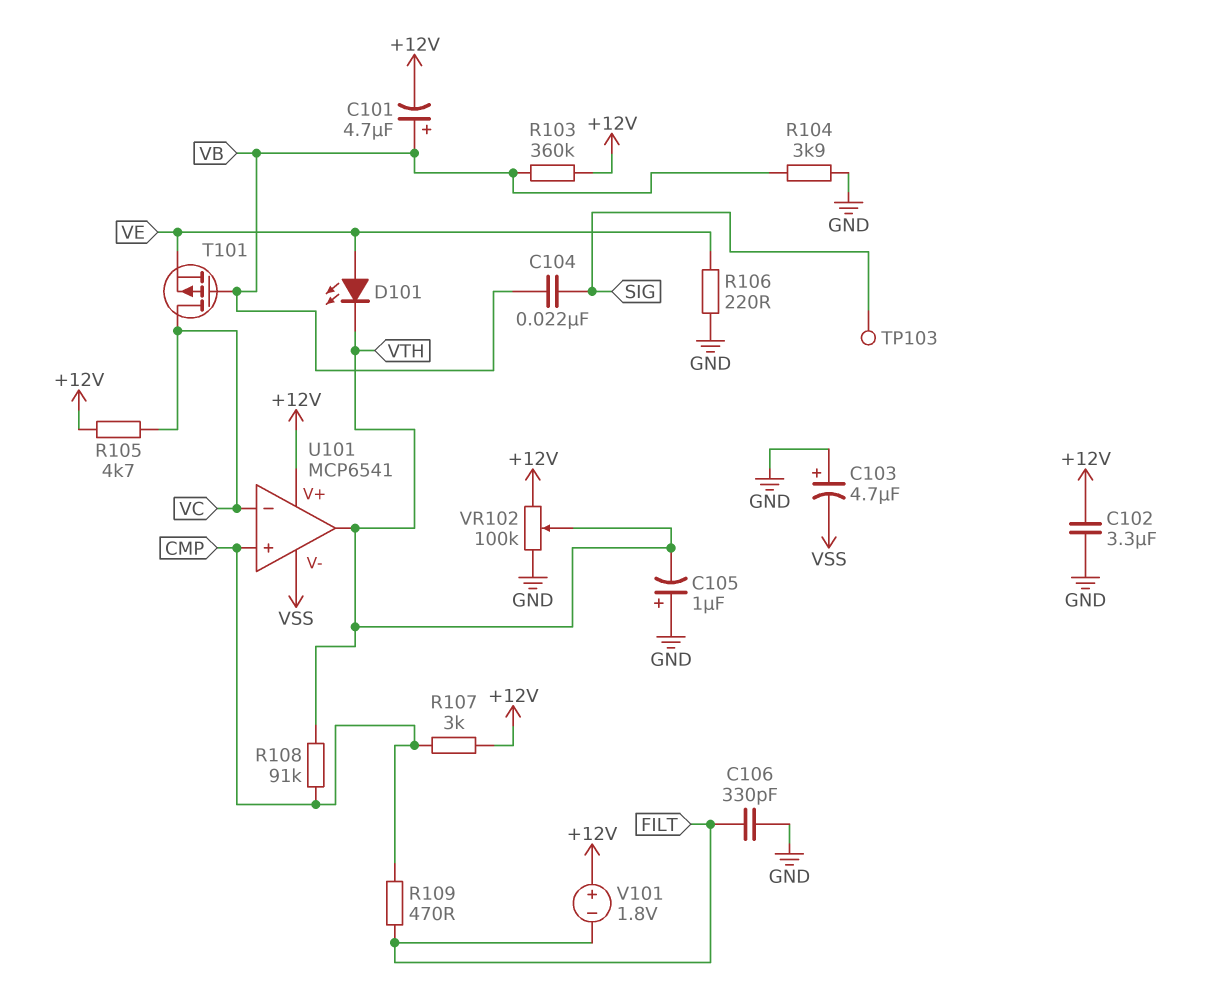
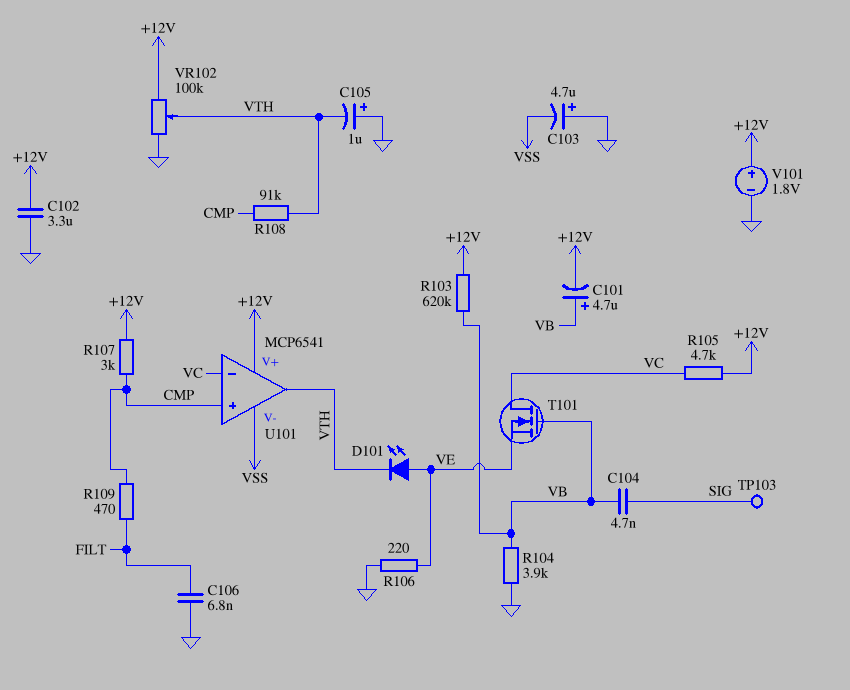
C104: 22nF (SIG, VB) -> 4.7nF (SIG, VB)
C106: 330pF (FILT, GND) -> 6.8nF (FILT, GND)
R103: 360k (+12V, VB) -> 620k (+12V, VB)
T101: PMOS (G VB, D VC, S VE) -> NMOS (G VB, D VC, S VE)
V101: 1.8V (plus +12V, minus FILT) -> 1.8V (plus +12V, minus GND)

